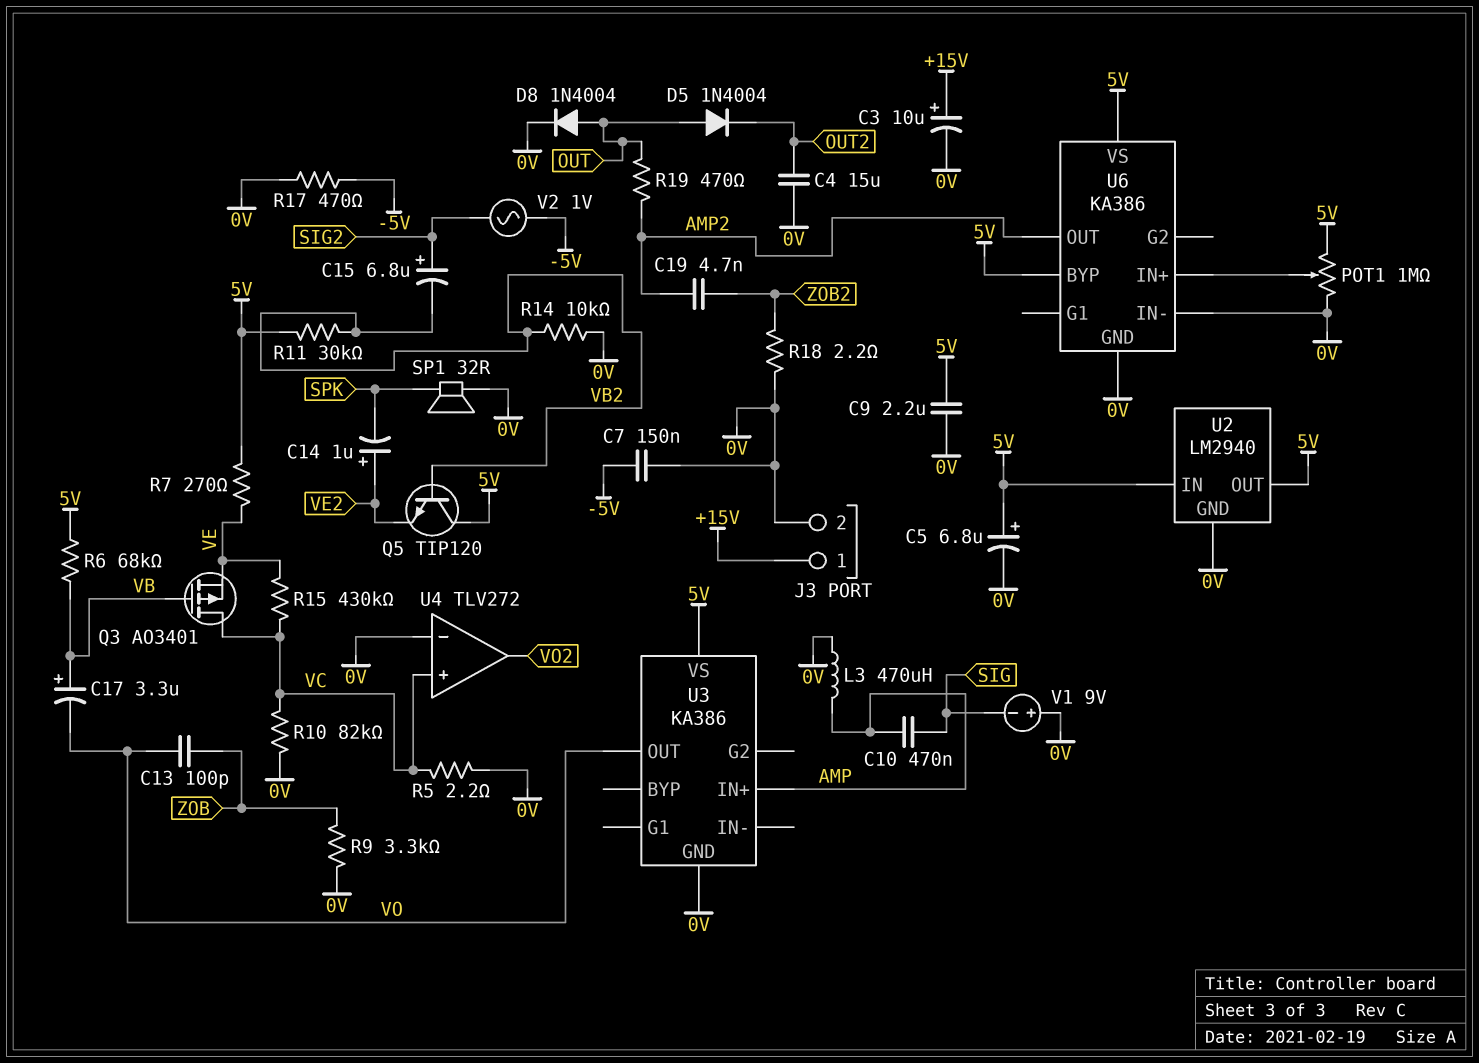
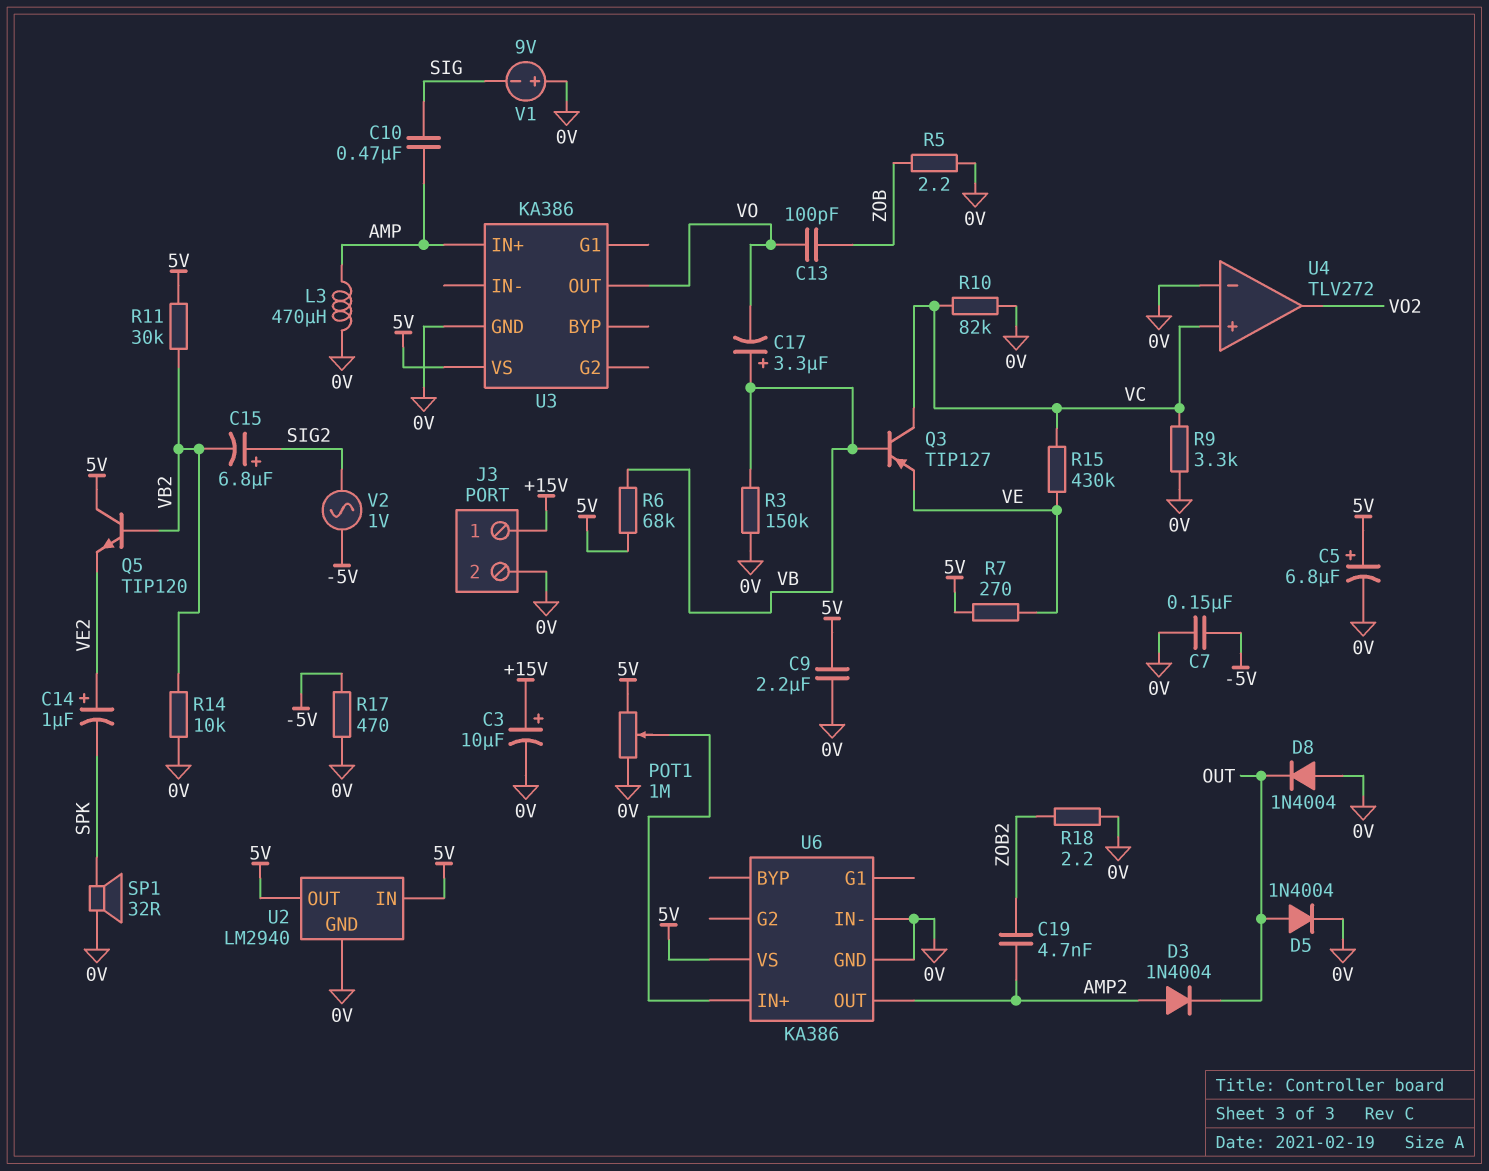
C4: 15uF (0V, OUT2) -> none
D3: none -> diode 1N4004 (A AMP2, K OUT)
D5: diode 1N4004 (A OUT, K OUT2) -> diode 1N4004 (A OUT, K 0V)
D8: diode 1N4004 (A OUT, K 0V) -> diode 1N4004 (A 0V, K OUT)
Q3: PMOS AO3401 (G VB, D VC, S VE) -> PNP TIP127 (B VB, C VC, E VE)
R3: none -> 150k (0V, VB)
R5: 2.2 (0V, VC) -> 2.2 (0V, ZOB)
R9: 3.3k (0V, ZOB) -> 3.3k (0V, VC)
R19: 470 (AMP2, OUT) -> none
U6 pin BYP: 5V -> none

